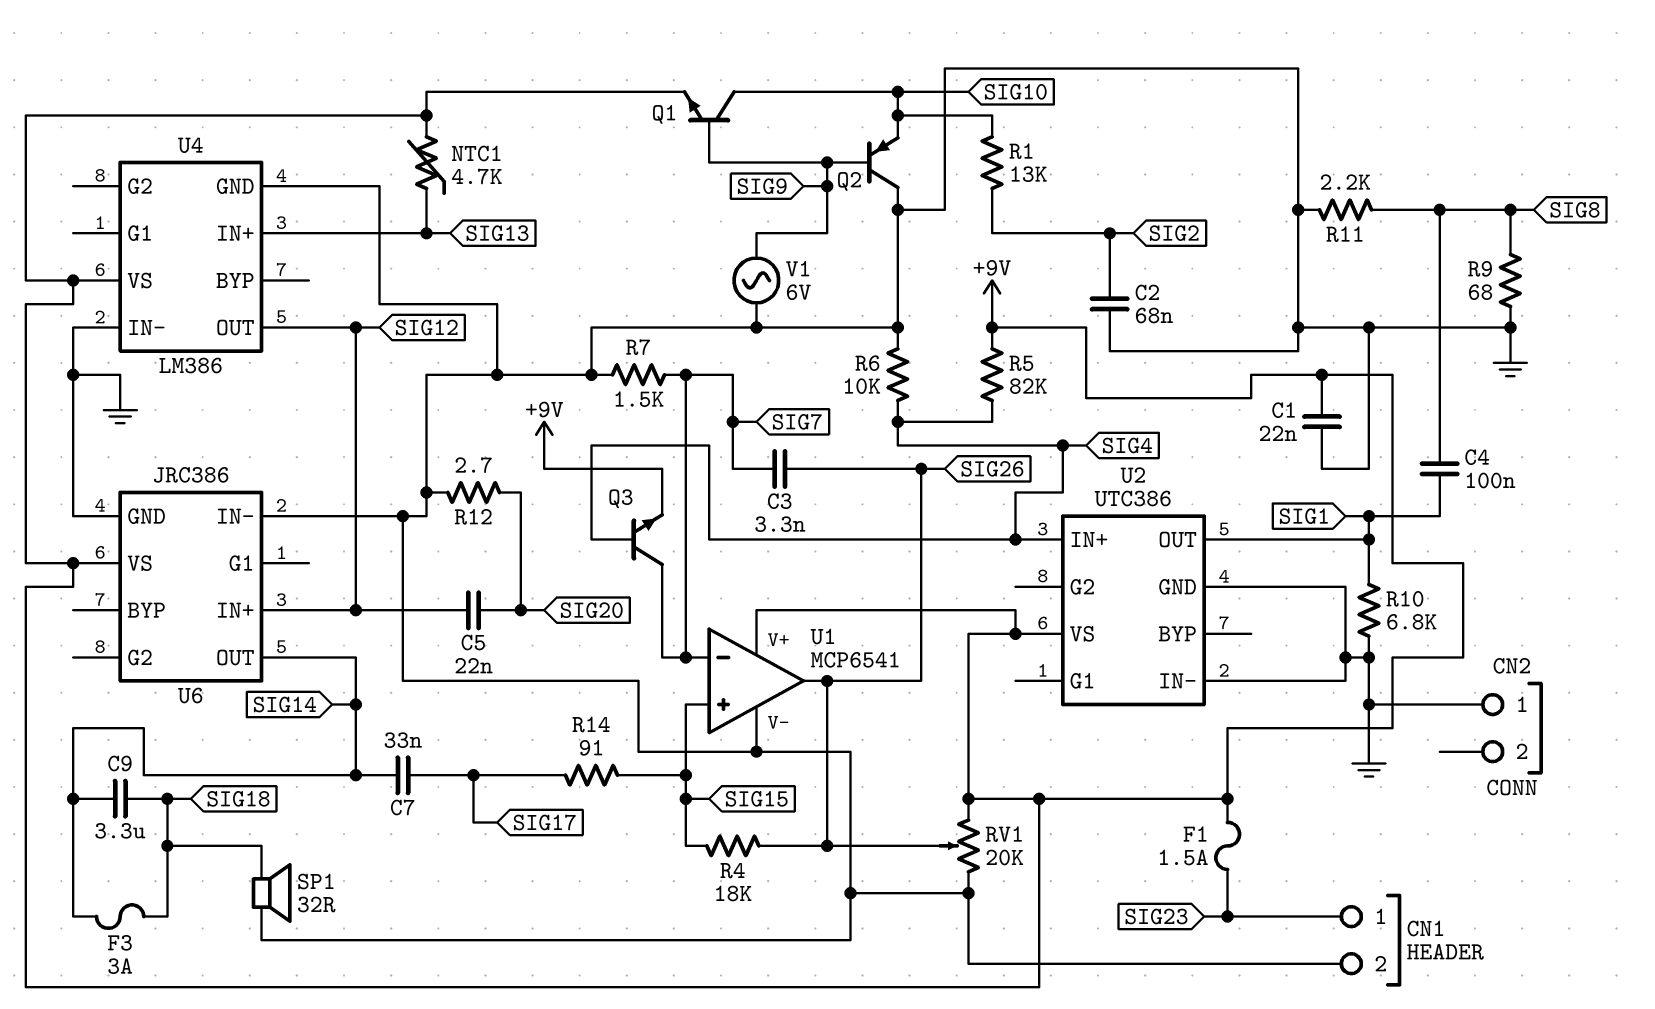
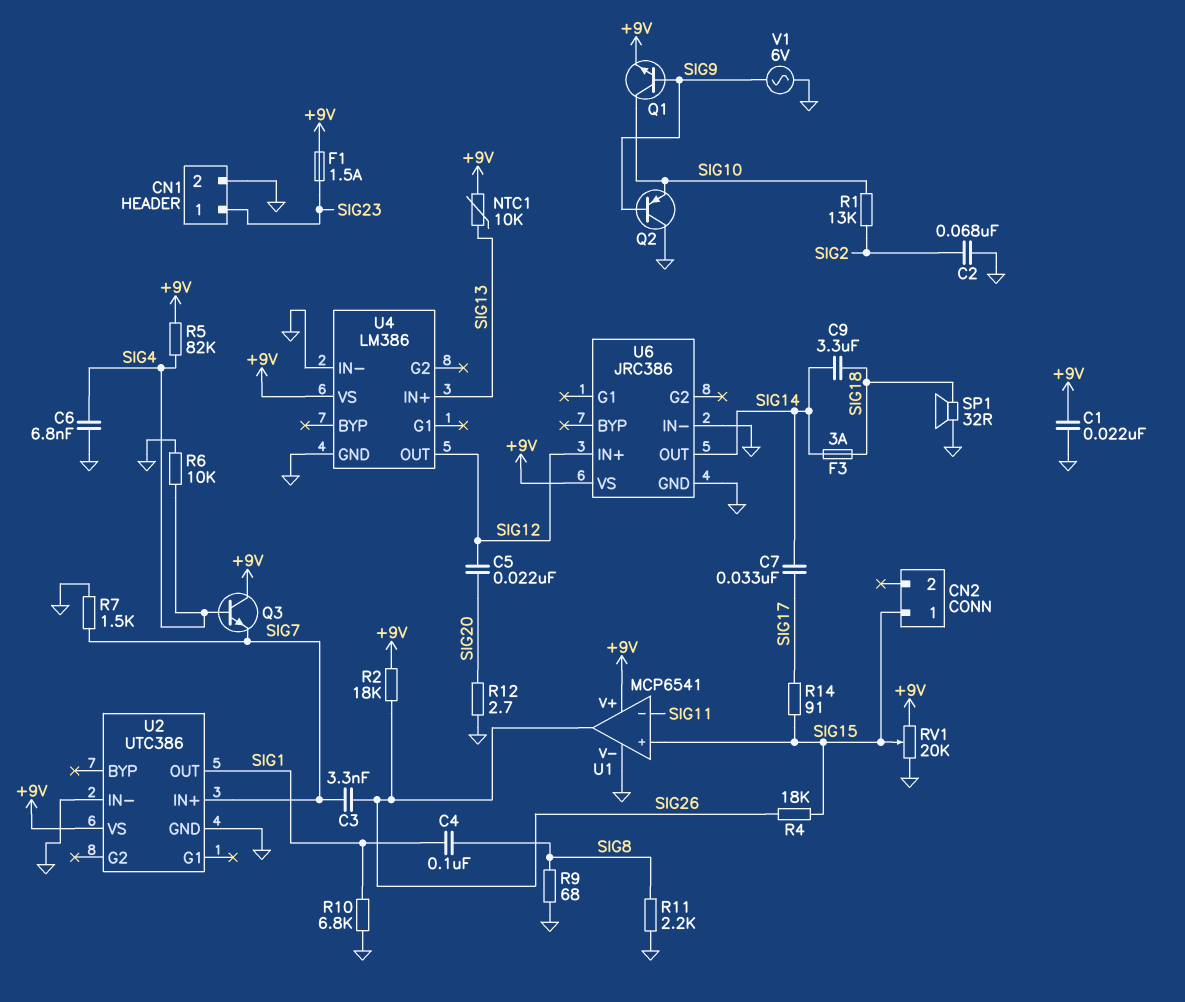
C6: none -> 6.8nF (GND, SIG4)
CN2 pin 1: GND -> SIG15
NTC1: 4.7k (+9V, SIG13) -> 10k (+9V, SIG13)
Q3: NPN (B SIG4, C SIG7, E +9V) -> NPN (B SIG4, C +9V, E SIG7)
R2: none -> 18k (+9V, SIG26)
RV1: 20k (+9V, GND, wiper SIG26) -> 20k (+9V, GND, wiper SIG15)
U1 pin in-: SIG7 -> SIG11
U2 pin IN+: SIG4 -> SIG7

